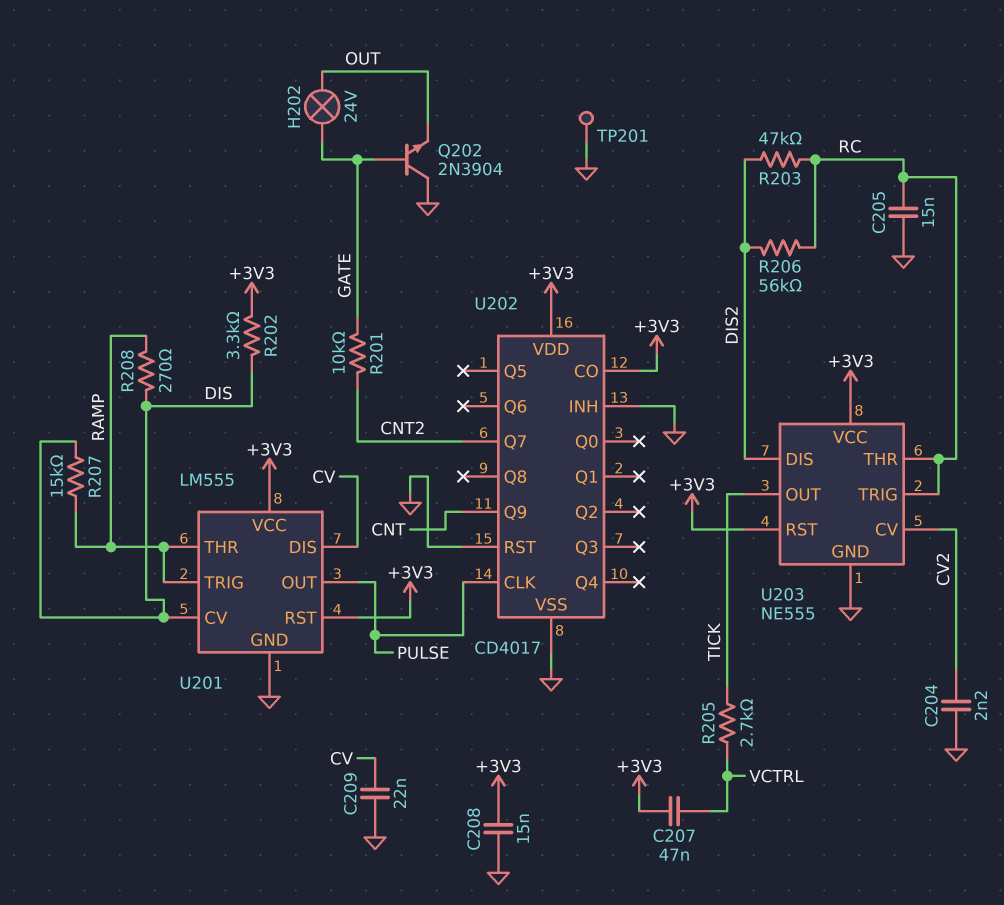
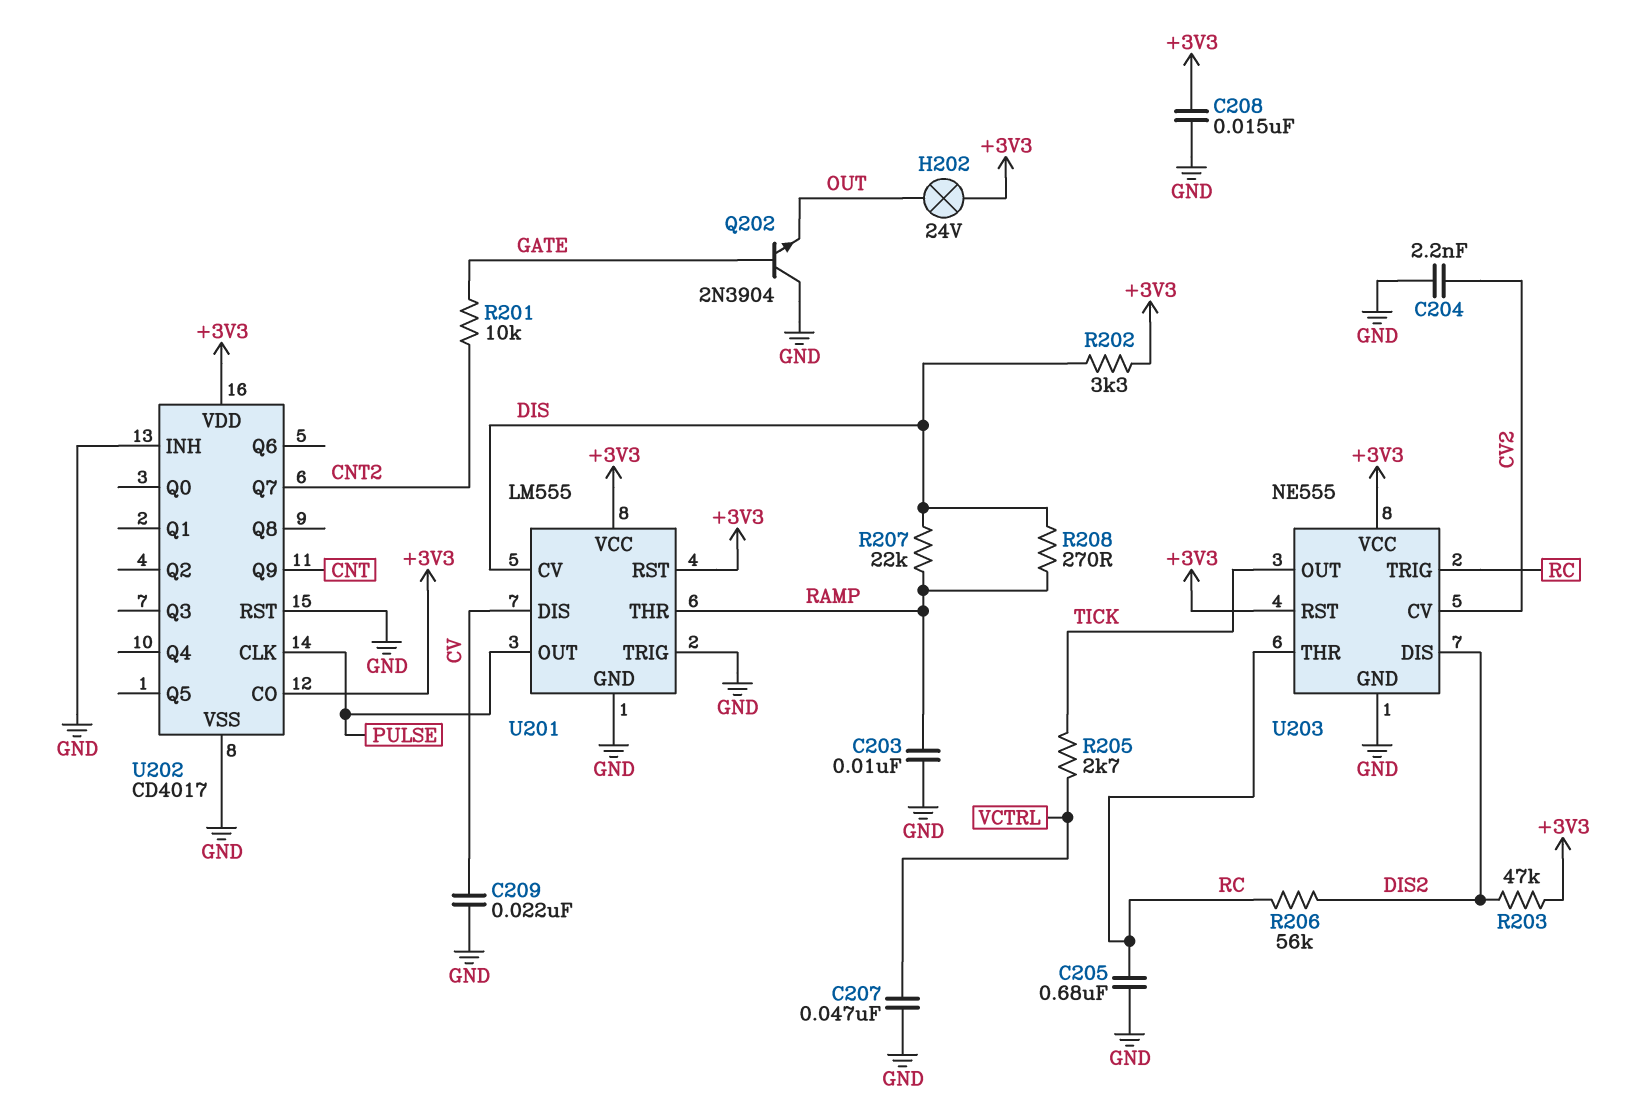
C203: none -> 10nF (GND, RAMP)
C205: 15nF (GND, RC) -> 680nF (GND, RC)
C207: 47nF (+3V3, VCTRL) -> 47nF (GND, VCTRL)
H202: lamp 24V (GATE, OUT) -> lamp 24V (+3V3, OUT)
R203: 47k (DIS2, RC) -> 47k (+3V3, DIS2)
R207: 15k (DIS, RAMP) -> 22k (DIS, RAMP)
TP201: test point (GND) -> none
U201 pin TRIG: RAMP -> GND

